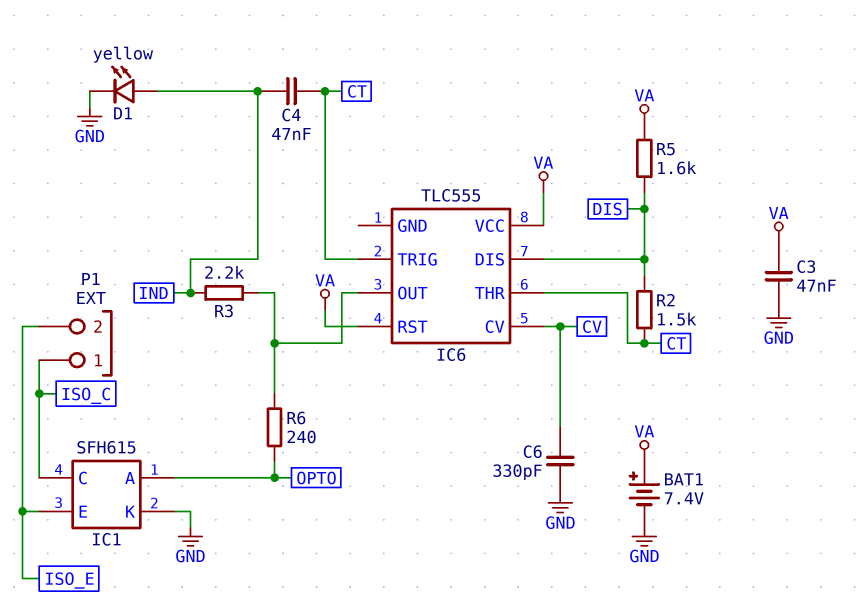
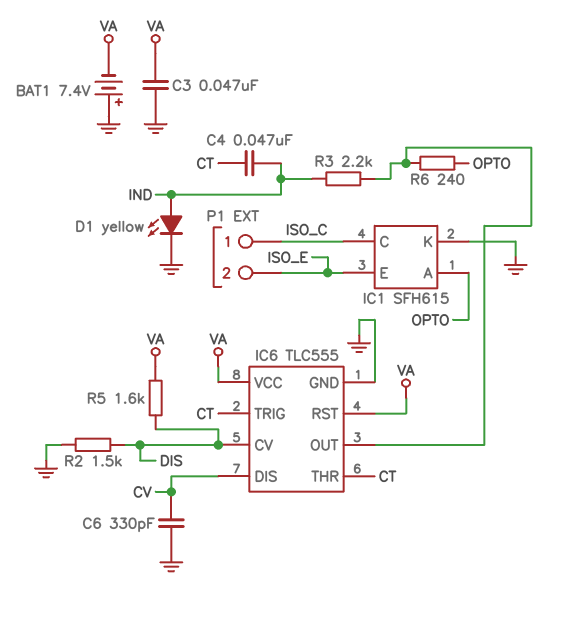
BAT1: 7.4V (plus VA, minus GND) -> 7.4V (plus GND, minus VA)
IC6 pin CV: CV -> DIS
IC6 pin DIS: DIS -> CV
IC6 pin GND: none -> GND
R2: 1.5k (CT, DIS) -> 1.5k (DIS, GND)

